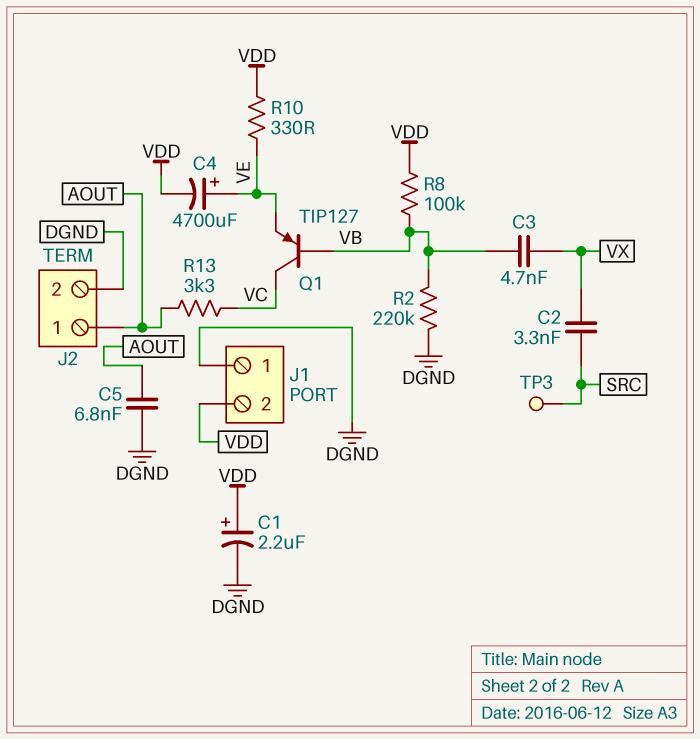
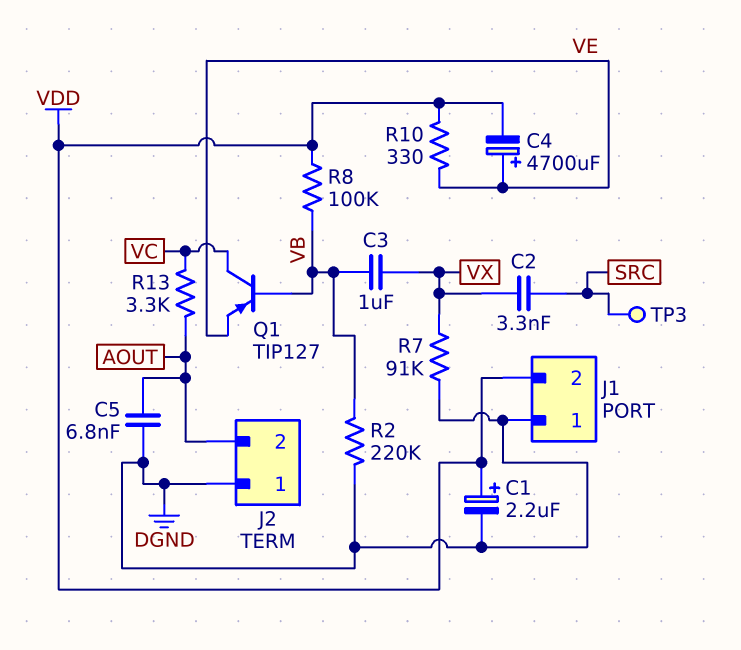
C3: 4.7nF (VB, VX) -> 1uF (VB, VX)
J2 pin 1: AOUT -> DGND
J2 pin 2: DGND -> AOUT
R7: none -> 91k (DGND, VX)

